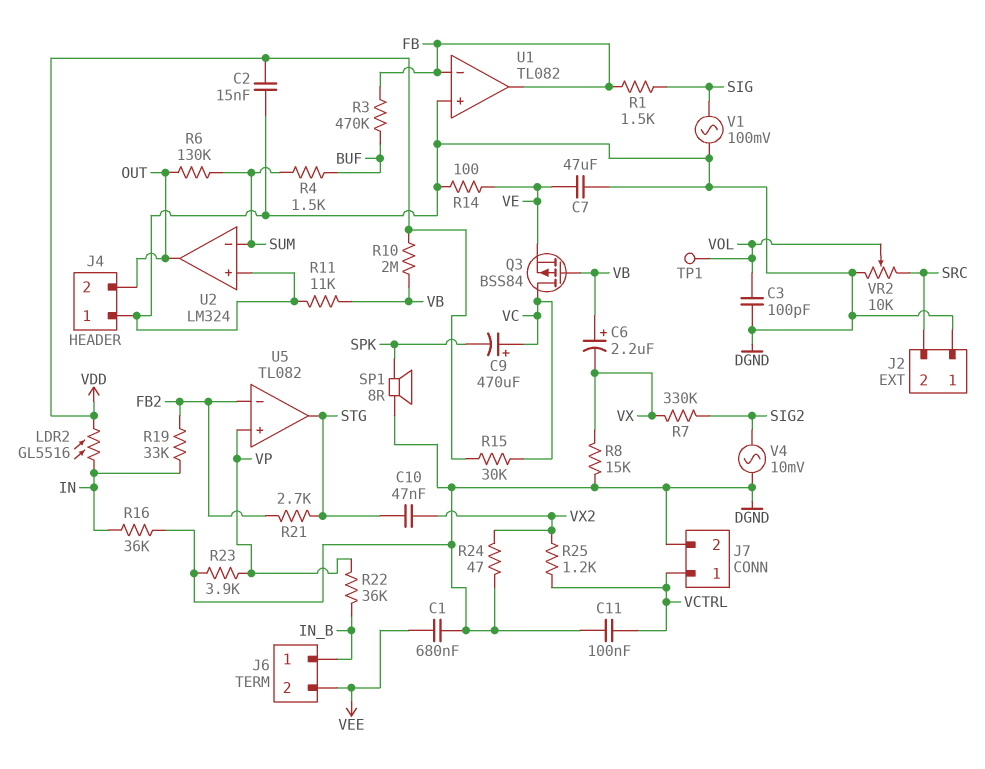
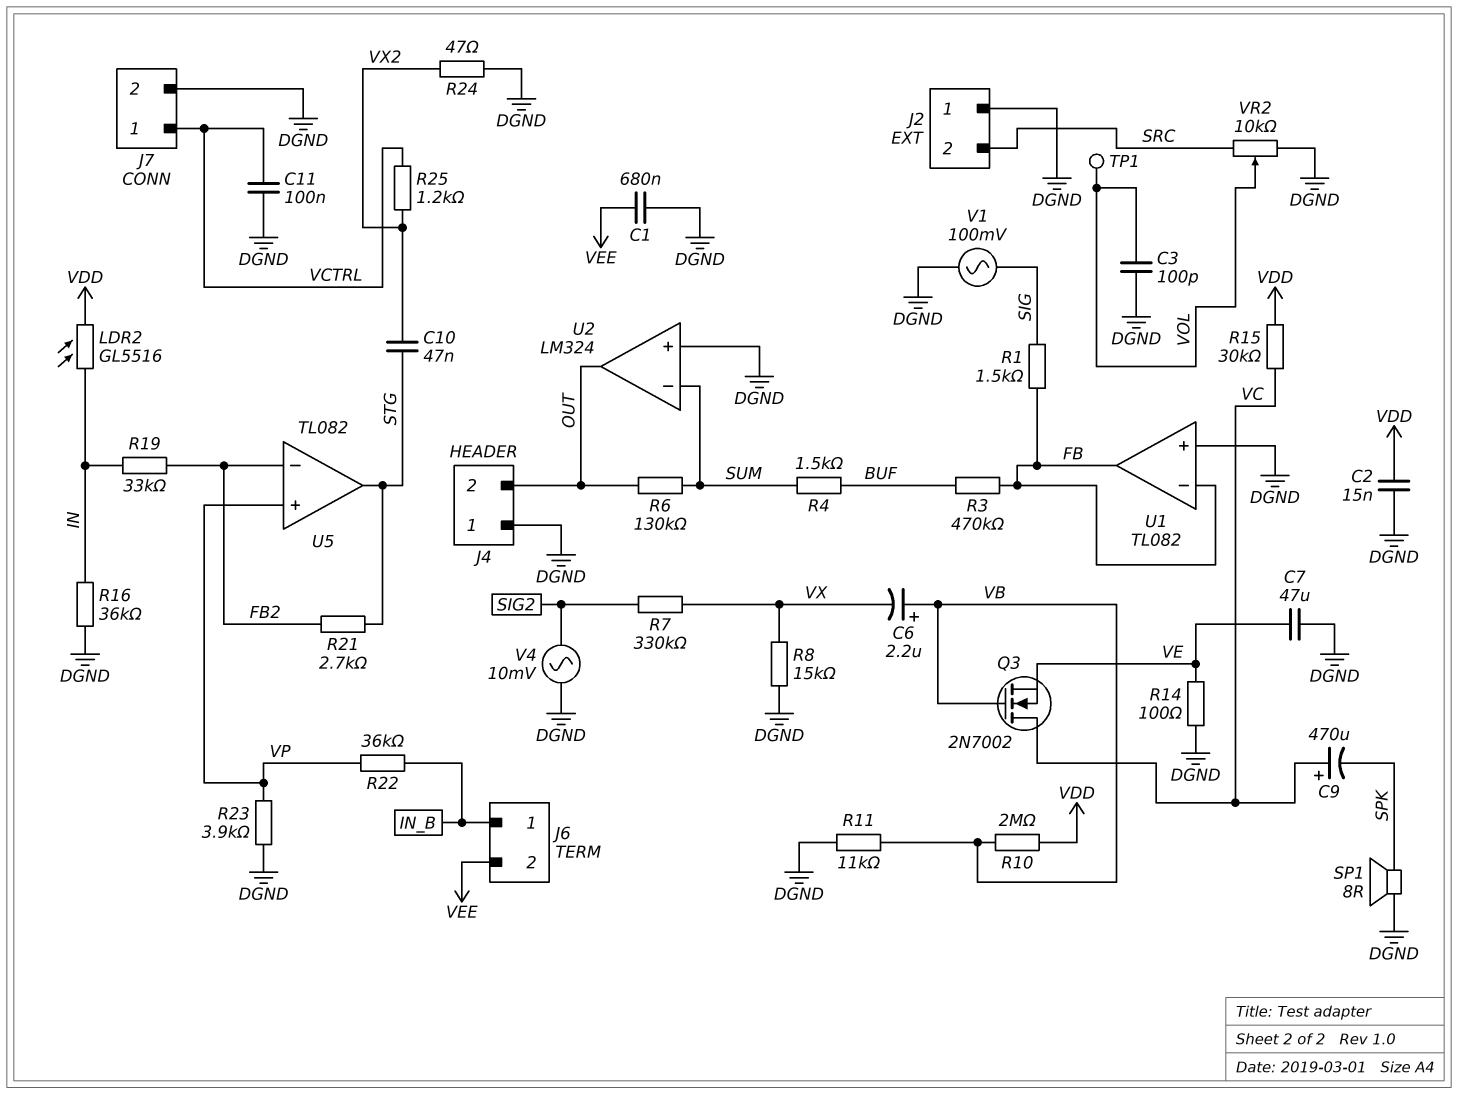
Q3: PMOS BSS84 (G VB, D VC, S VE) -> NMOS 2N7002 (G VB, D VC, S VE)

